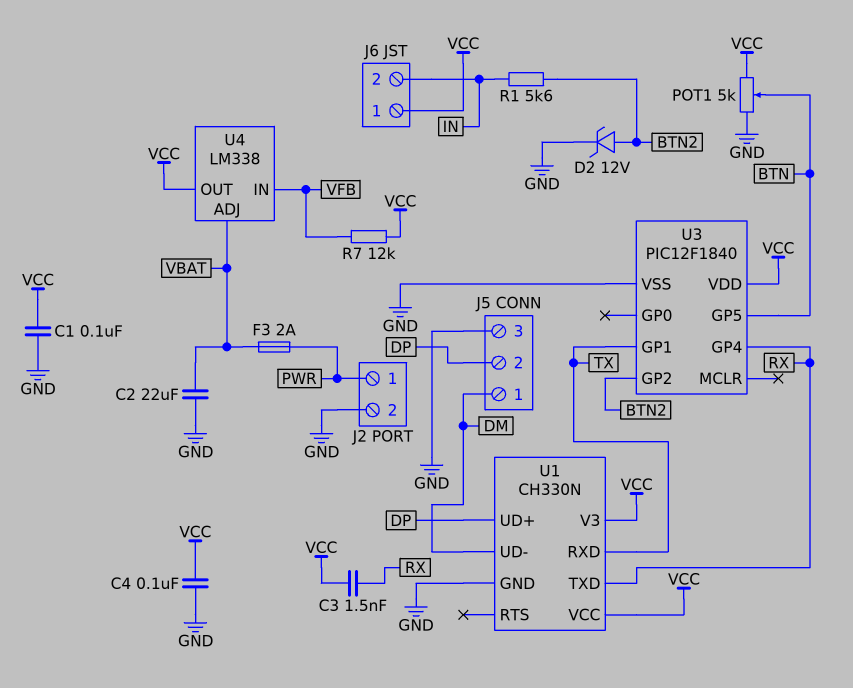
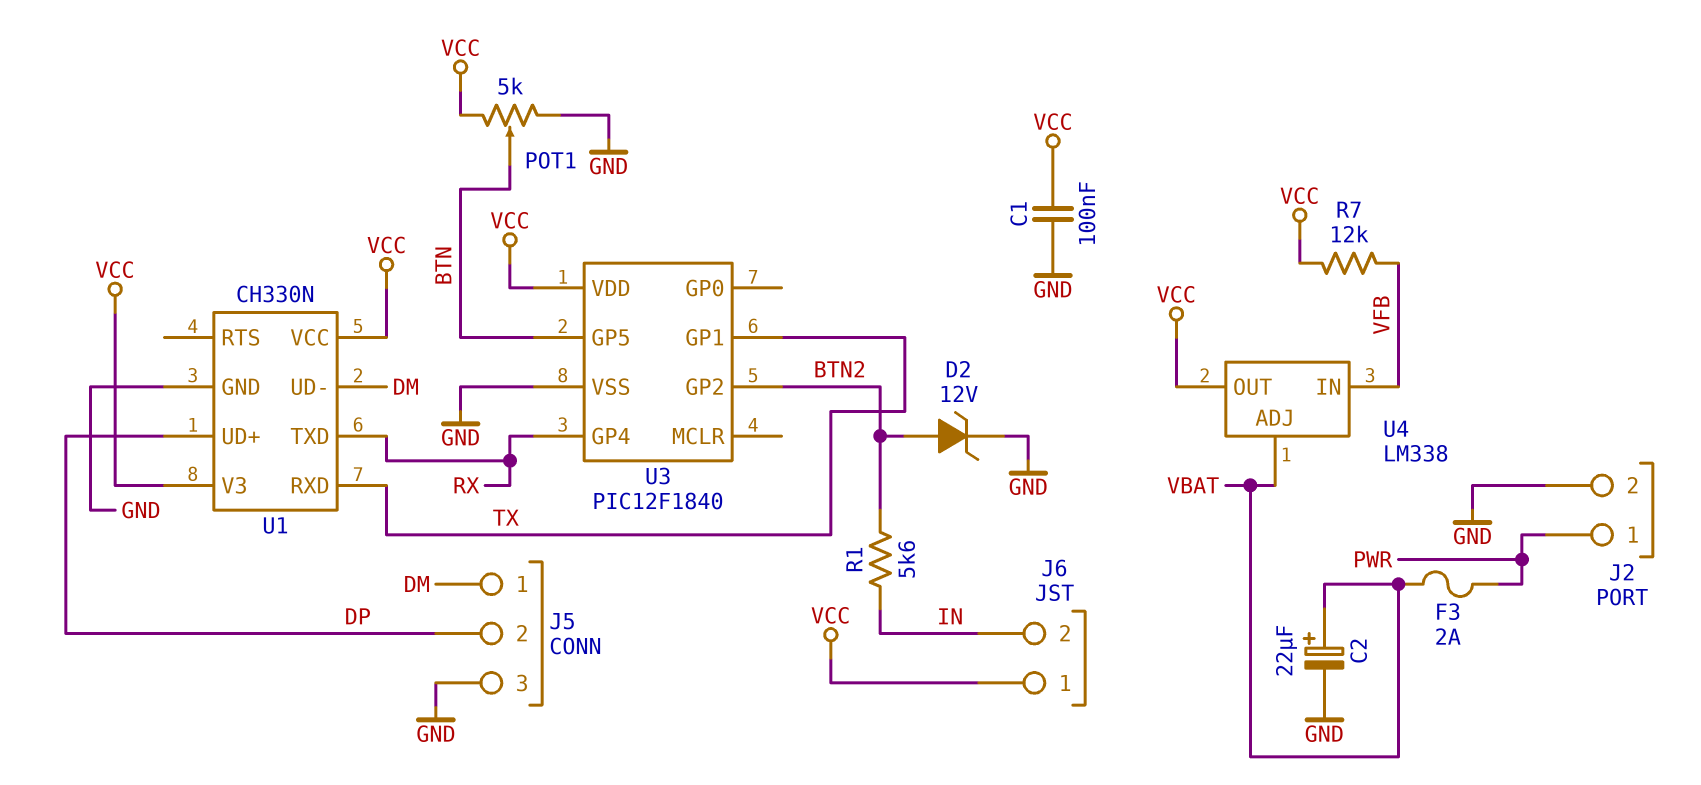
C2: 22uF (GND, VBAT) -> 22uF (plus VBAT, minus GND)
C3: 1.5nF (RX, VCC) -> none
C4: 100nF (GND, VCC) -> none

